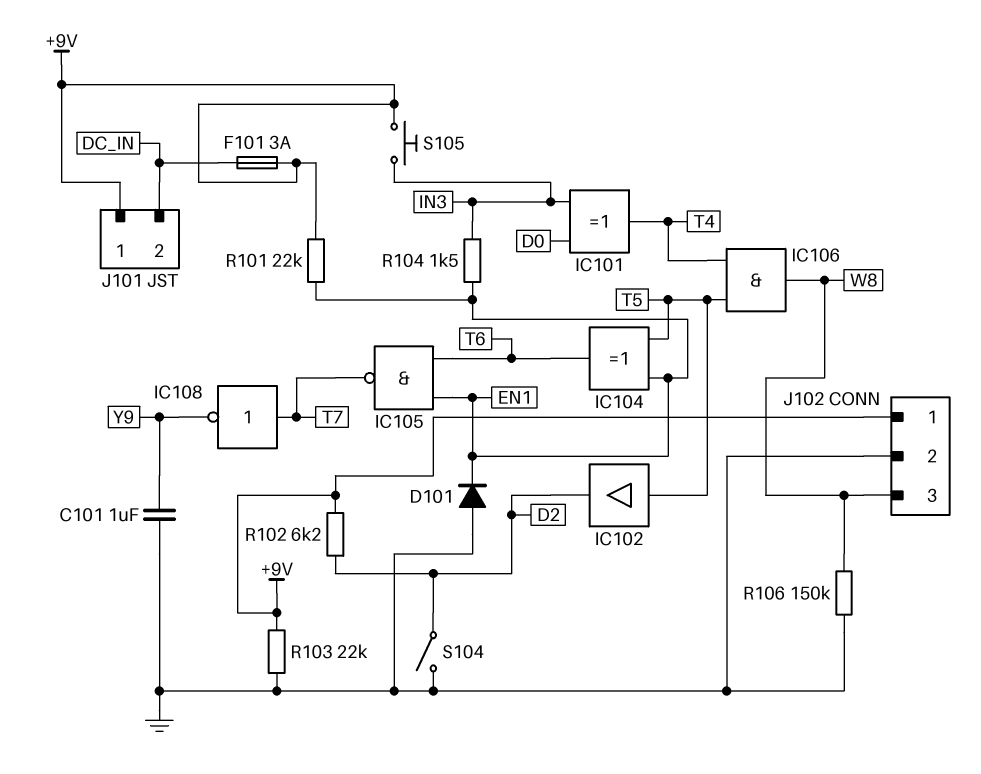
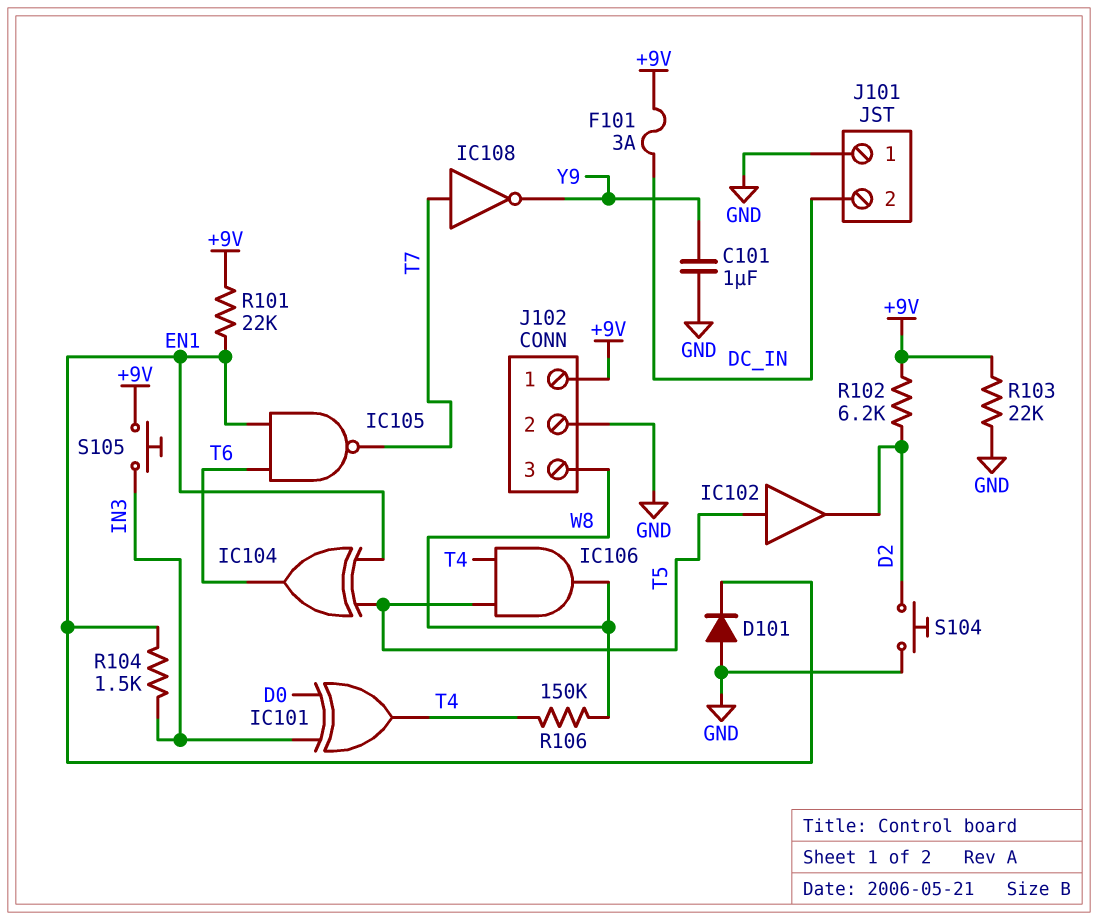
J101 pin 1: +9V -> GND
R106: 150k (GND, W8) -> 150k (T4, W8)
S104: switch (D2, GND) -> button (D2, GND)

